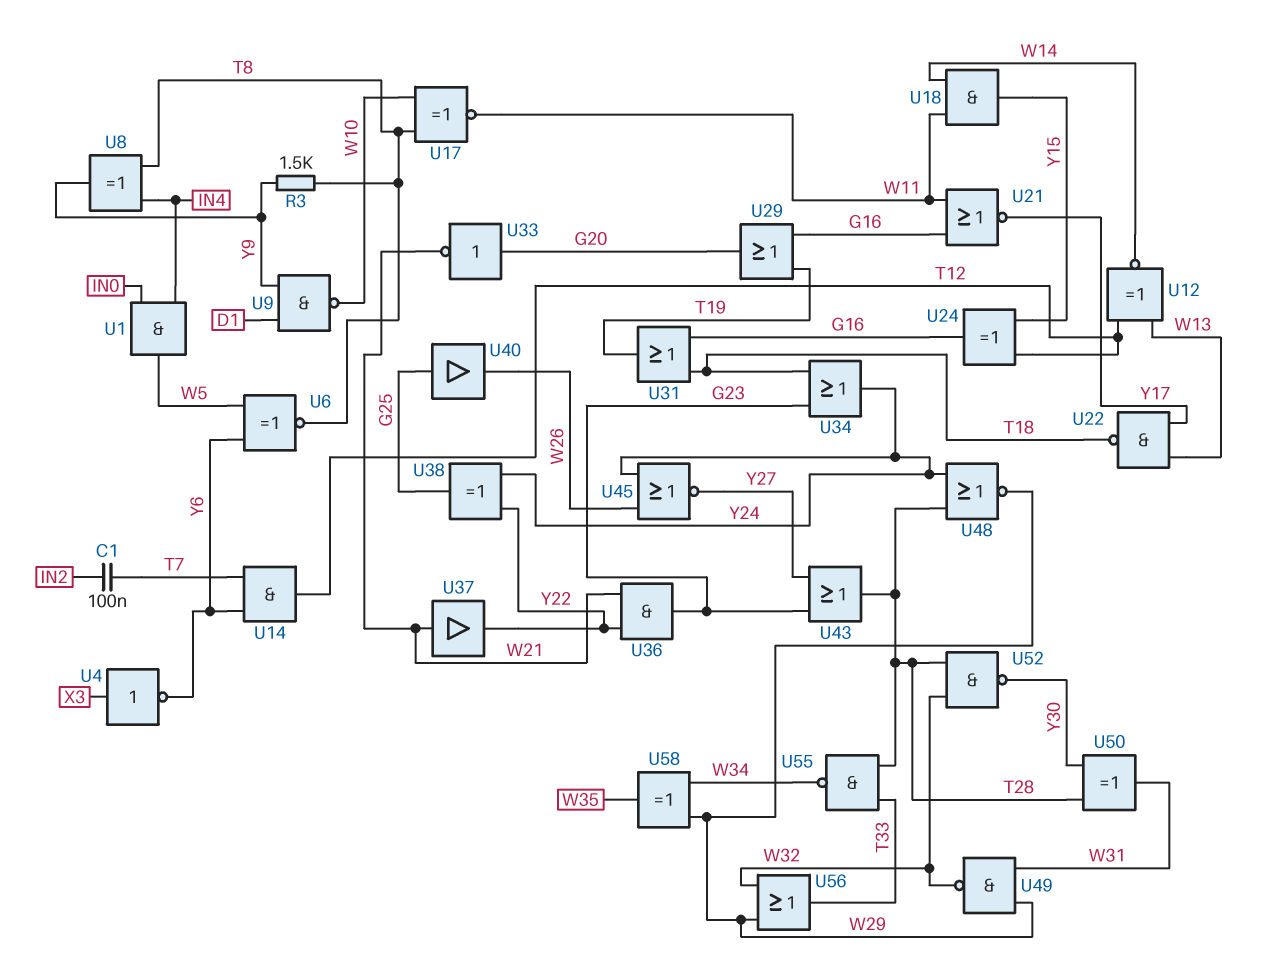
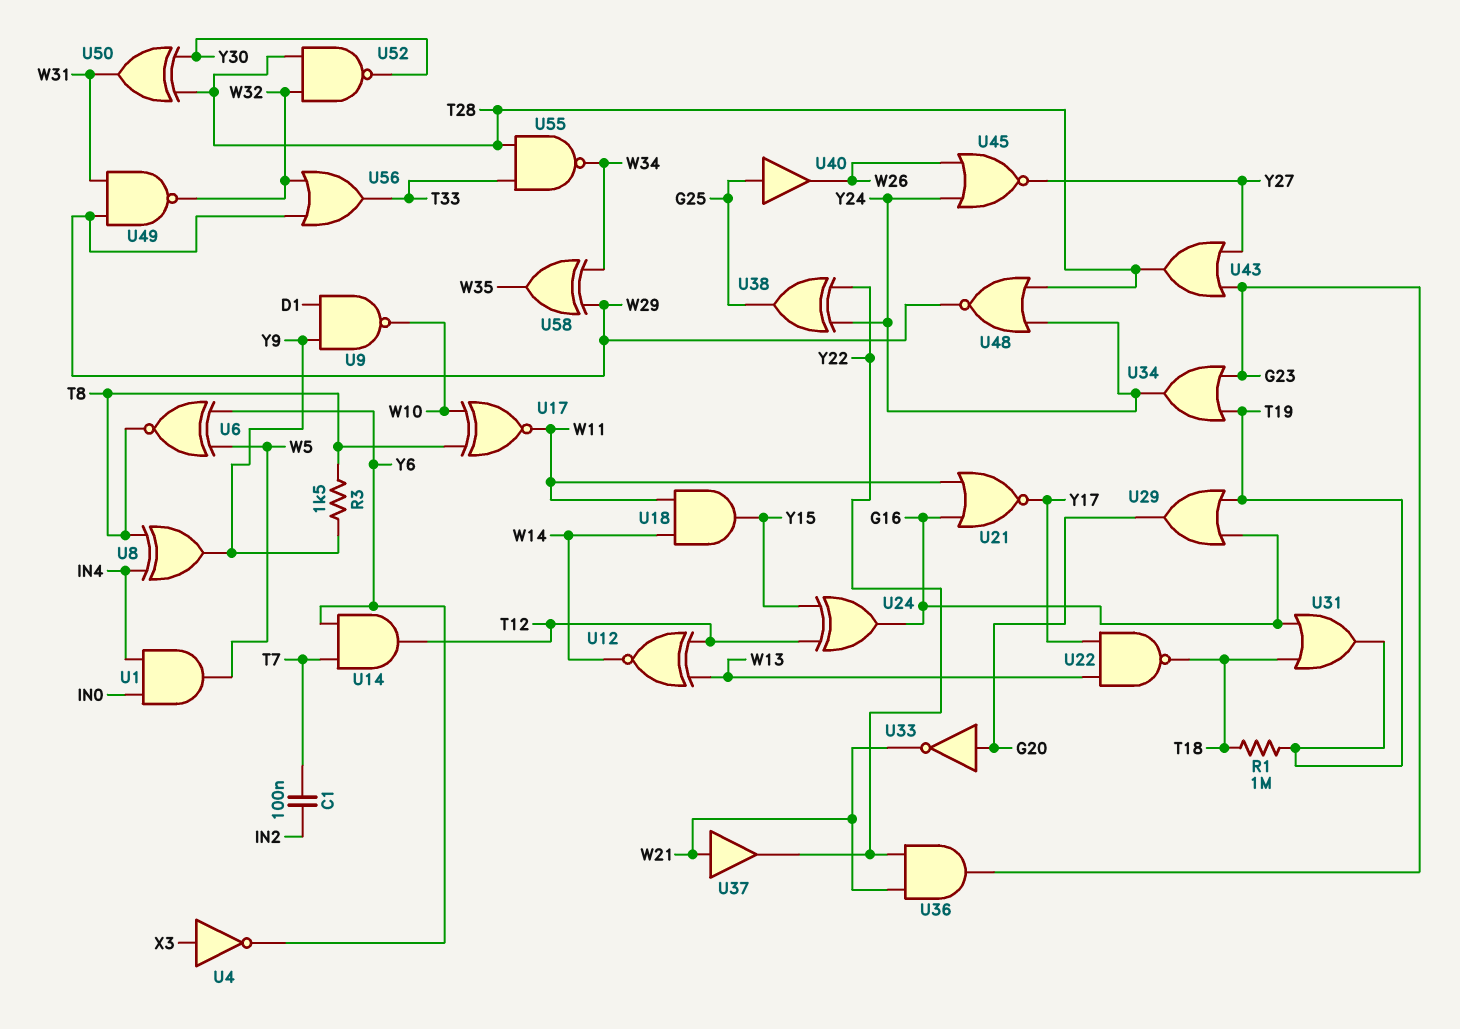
R1: none -> 1M (T18, T19)
U34: OR (in G23, in T18, out Y24) -> OR (in G23, in T19, out Y24)

